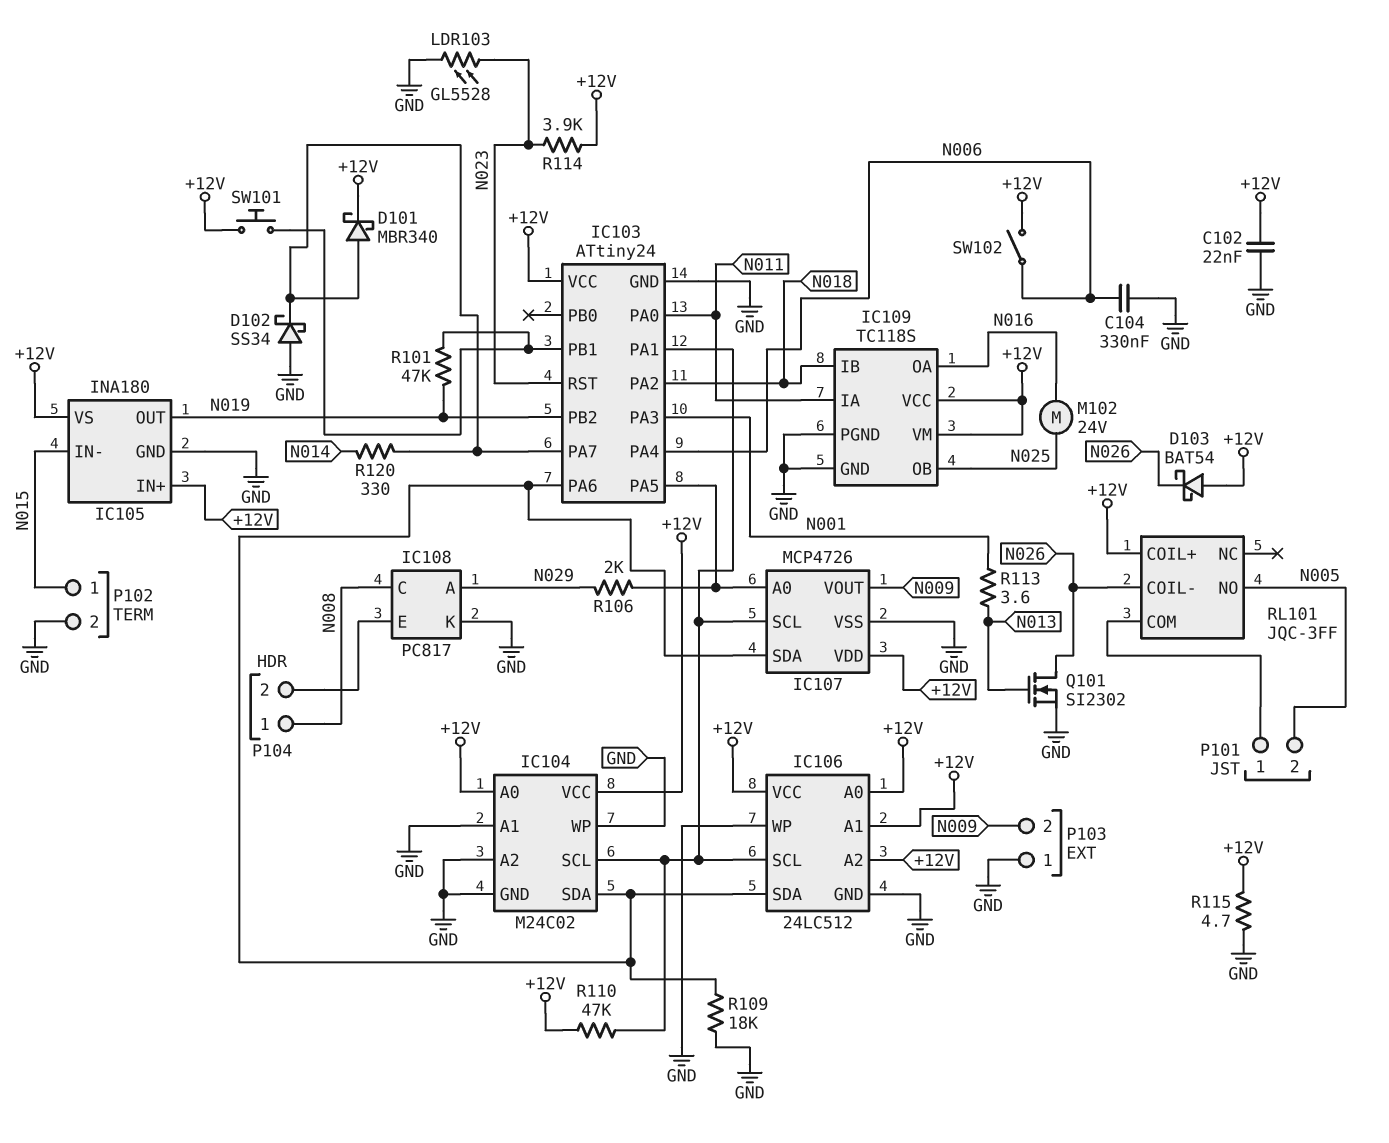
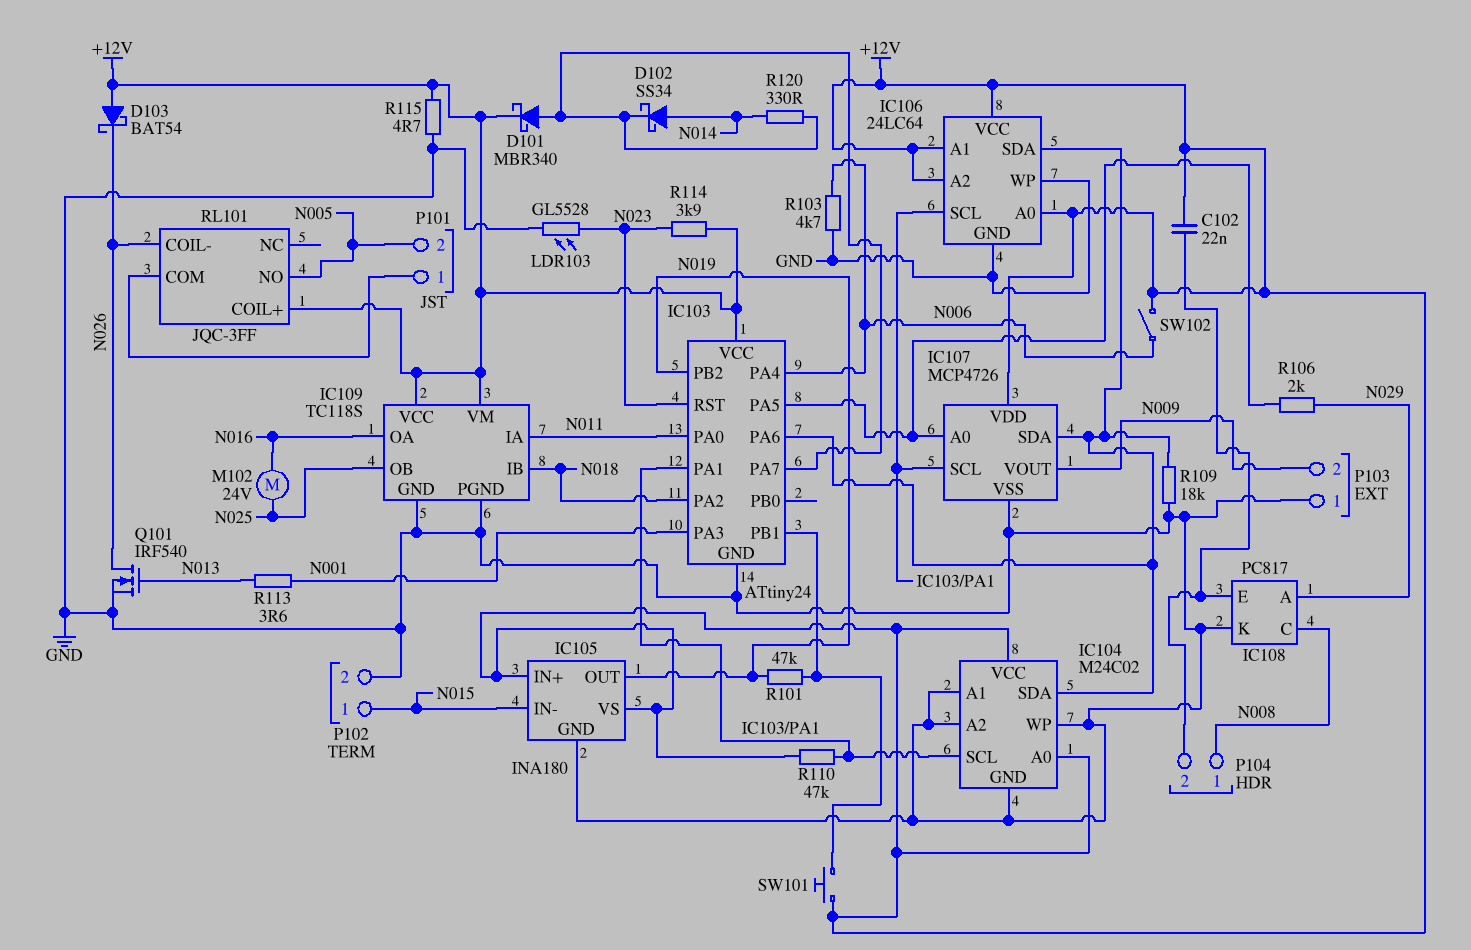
C102: 22nF (+12V, GND) -> 22nF (+12V, IC108/E)
C104: 330nF (GND, N006) -> none
D102: schottky SS34 (A GND, K IC103/PA7) -> schottky SS34 (A N014, K IC103/PA7)
IC106: 24LC512 -> 24LC64
Q101: NMOS SI2302 (G N013, D N026, S GND) -> NMOS IRF540 (G N013, D N026, S GND)
R103: none -> 4.7k (GND, N006)

